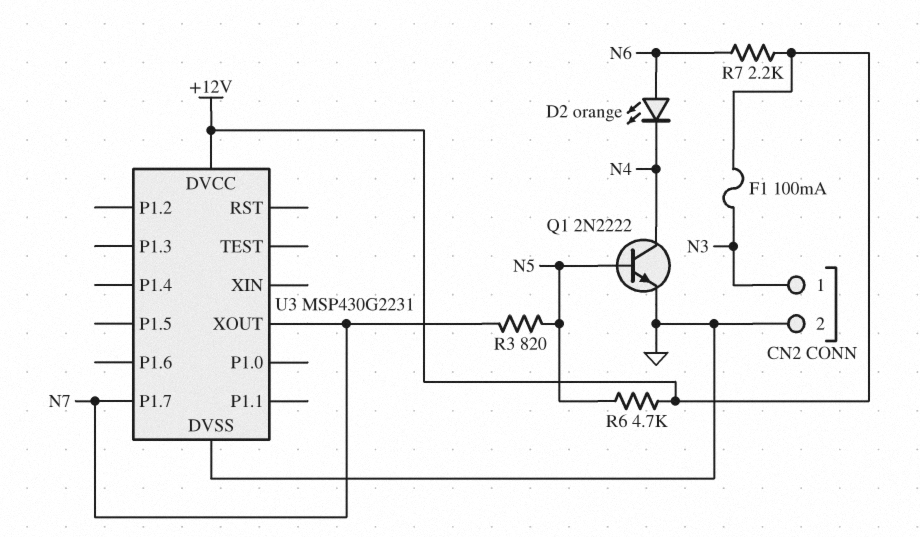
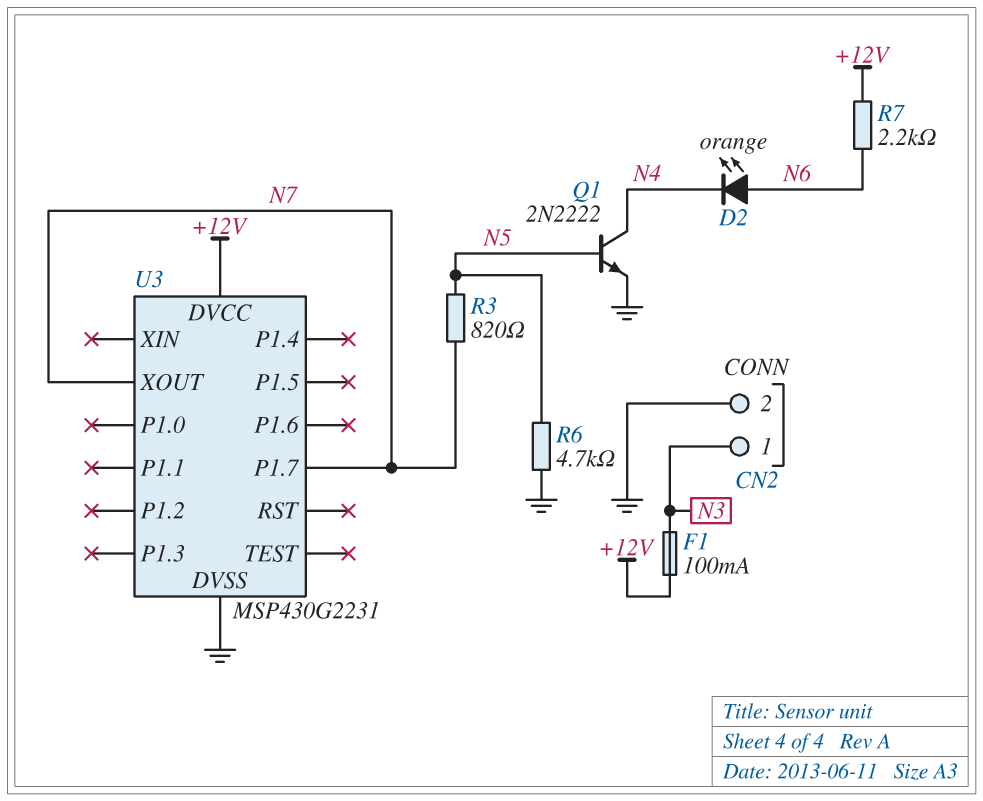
R6: 4.7k (+12V, N5) -> 4.7k (GND, N5)

